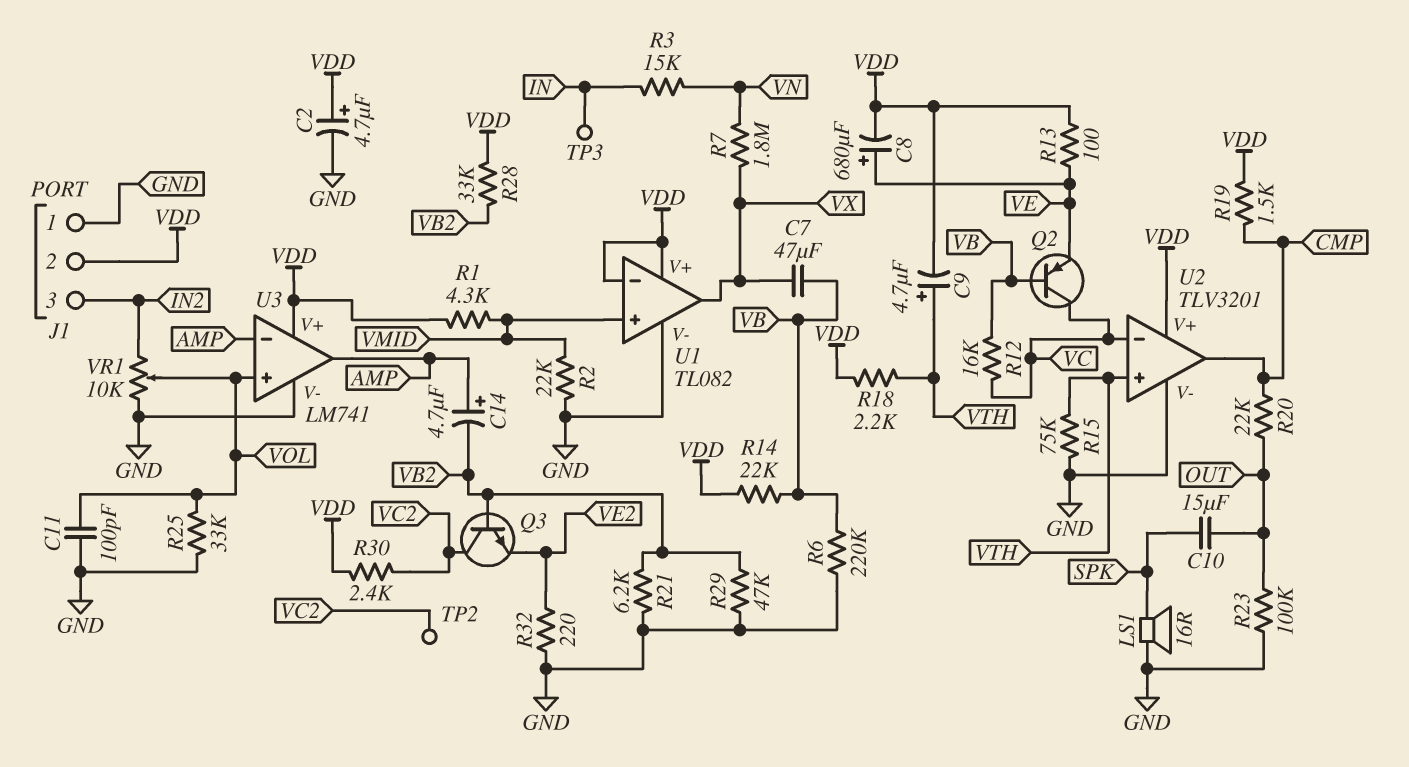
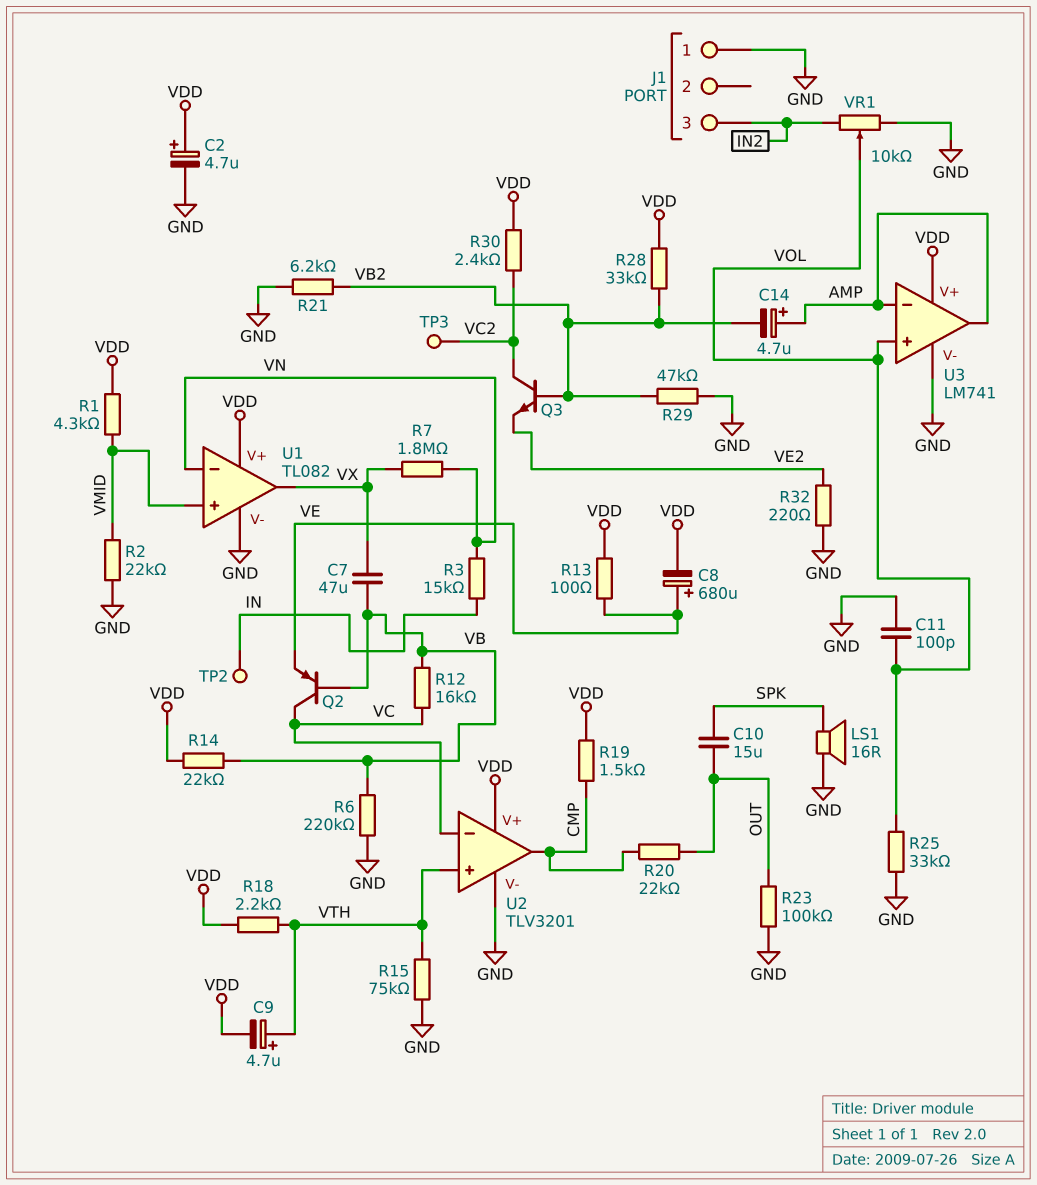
J1 pin 2: VDD -> none
TP2: test point (VC2) -> test point (IN)
TP3: test point (IN) -> test point (VC2)
U1 pin in-: VDD -> VN

